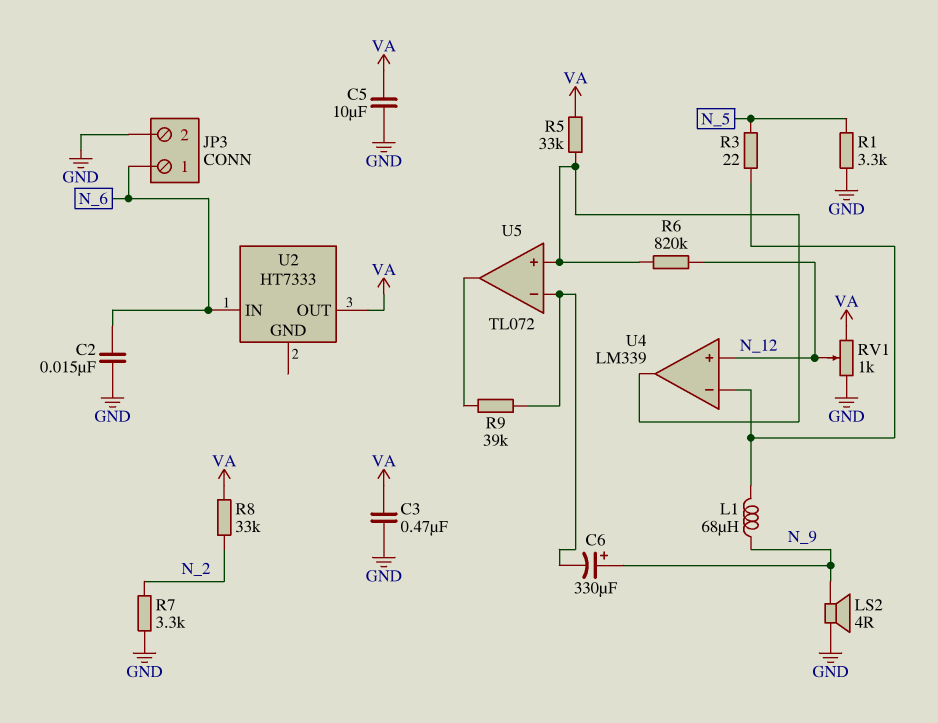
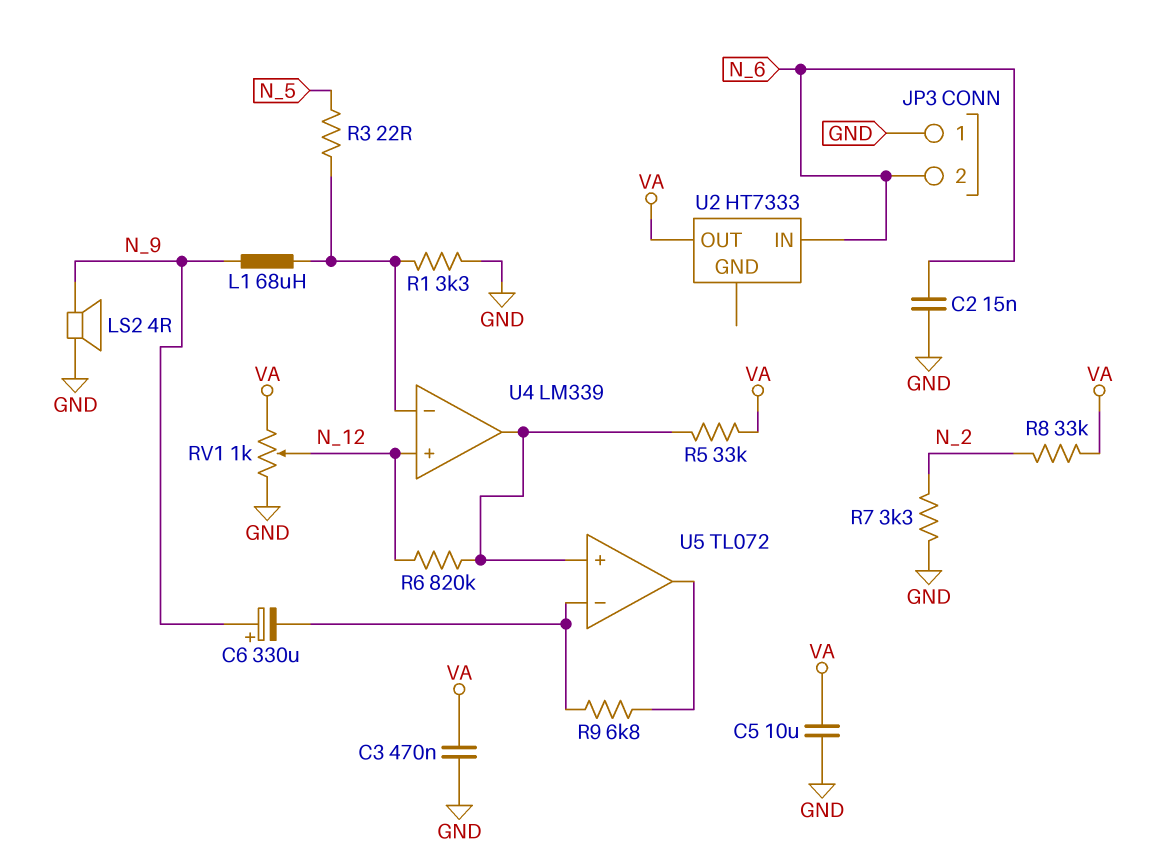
JP3 pin 1: N_6 -> GND
JP3 pin 2: GND -> N_6
R1: 3.3k (GND, N_5) -> 3.3k (GND, U4/in-)
R9: 39k (U5/in-, U5/out) -> 6.8k (U5/in-, U5/out)

